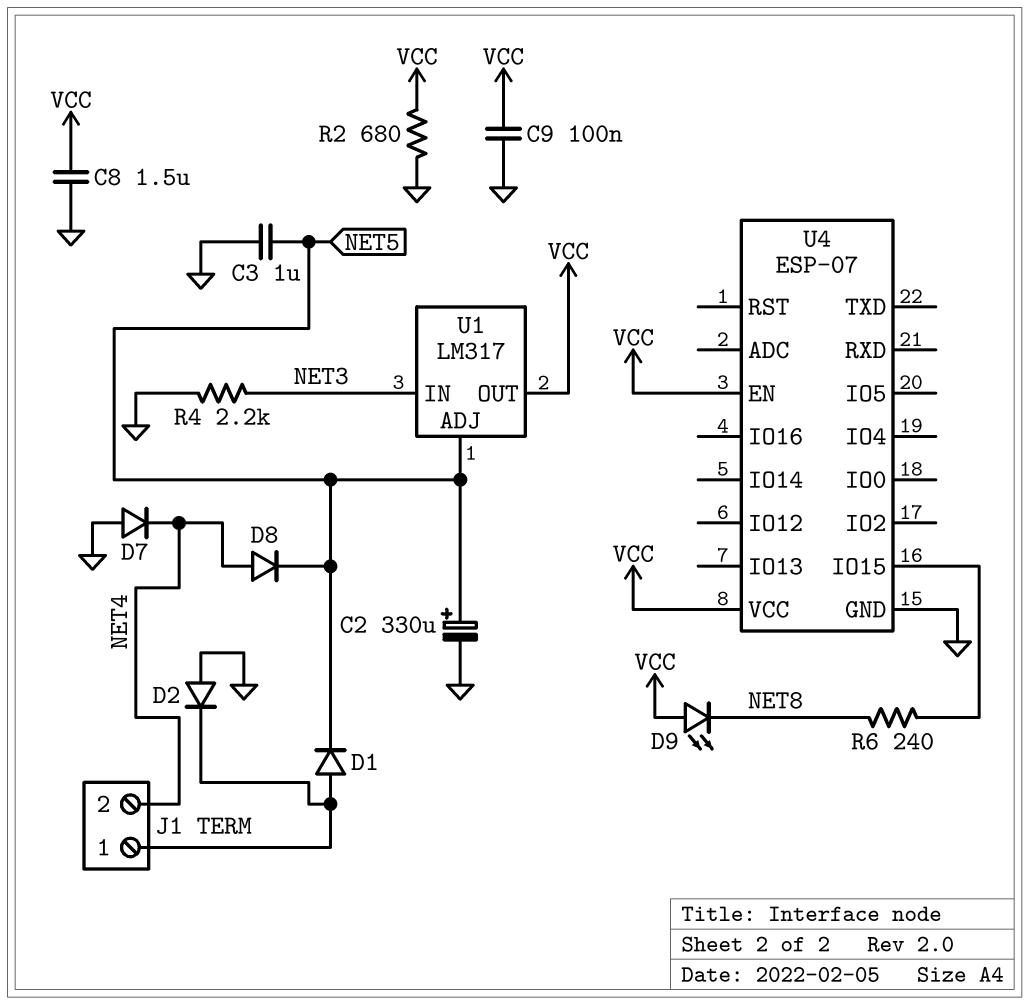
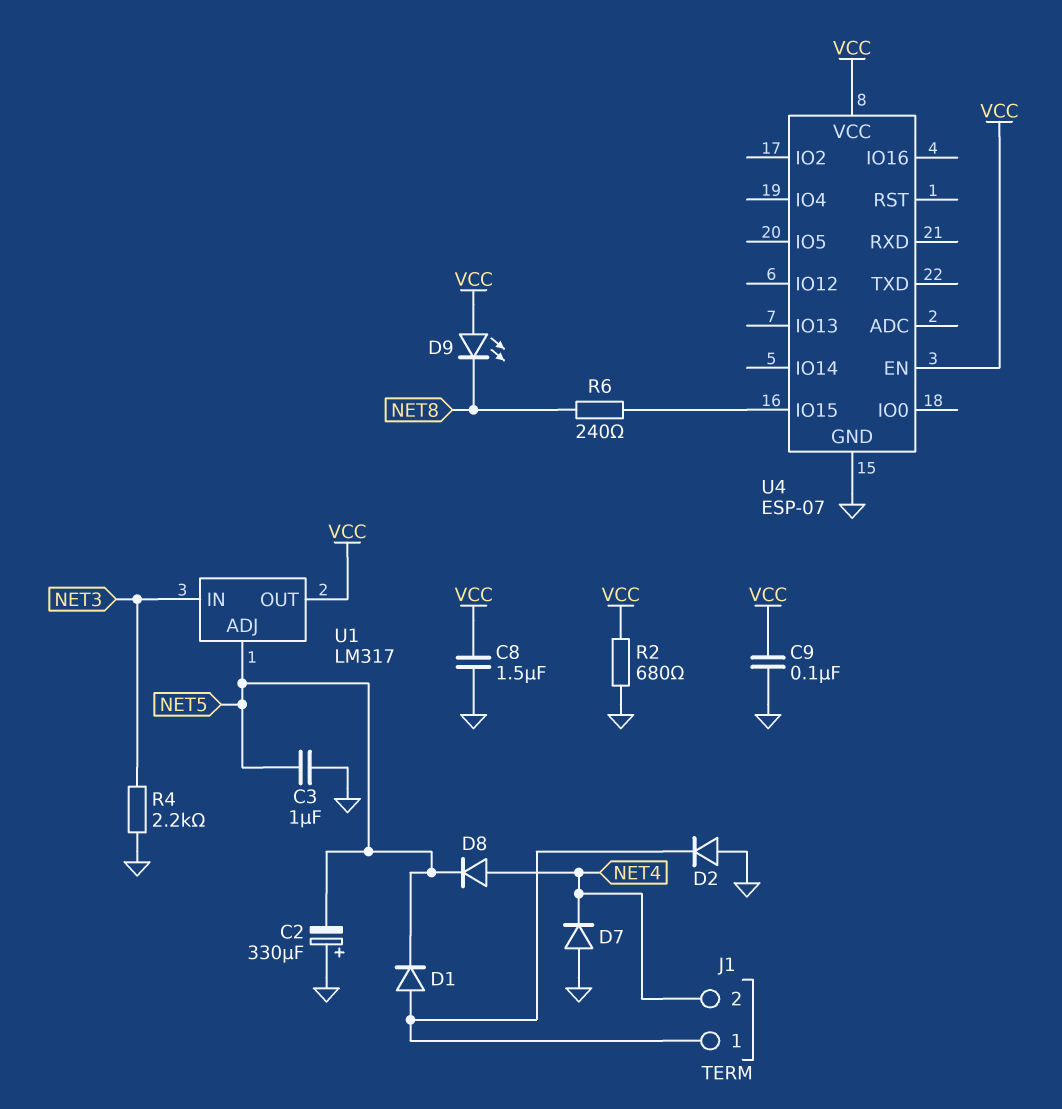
C2: 330uF (plus NET5, minus GND) -> 330uF (plus GND, minus NET5)

